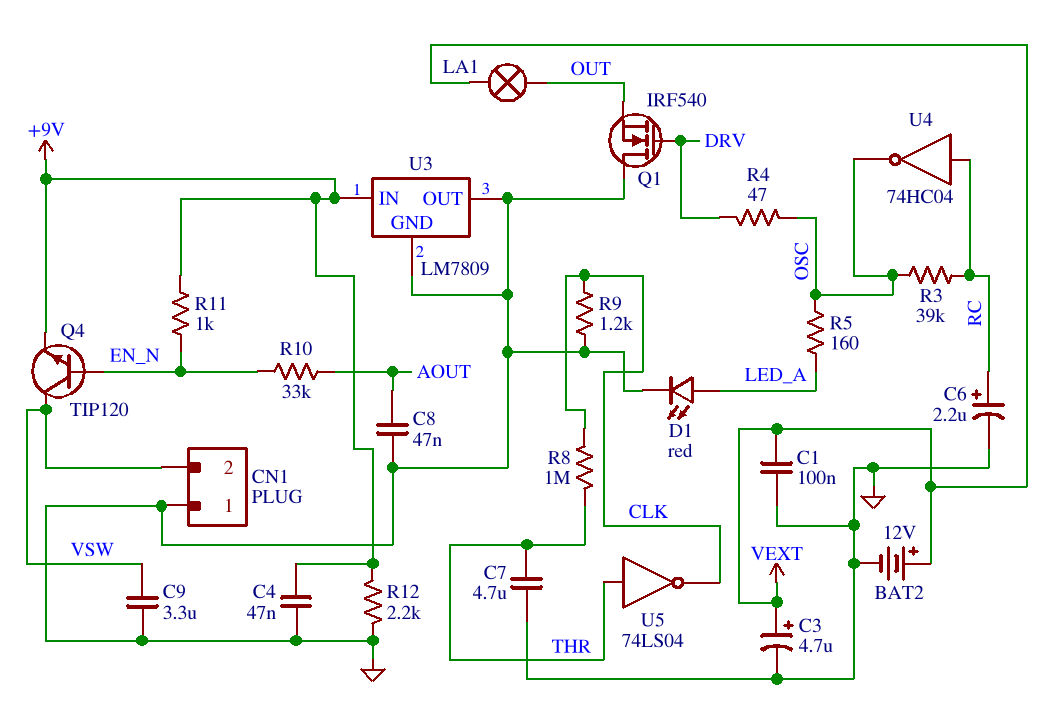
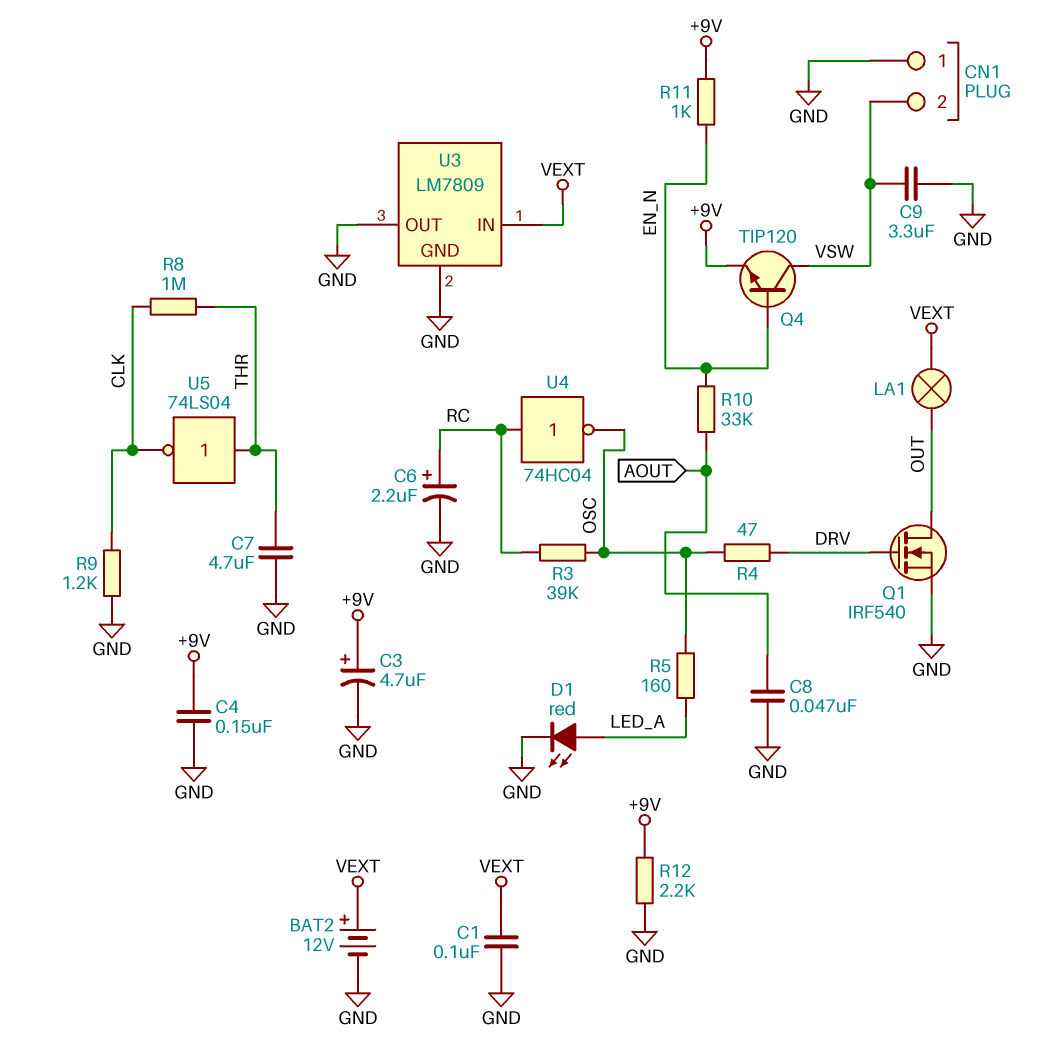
C3: 4.7uF (plus VEXT, minus GND) -> 4.7uF (plus +9V, minus GND)
C4: 47nF (+9V, GND) -> 150nF (+9V, GND)
Q1: NMOS IRF540 (G DRV, D GND, S OUT) -> NMOS IRF540 (G DRV, D OUT, S GND)
U3 pin IN: +9V -> VEXT

